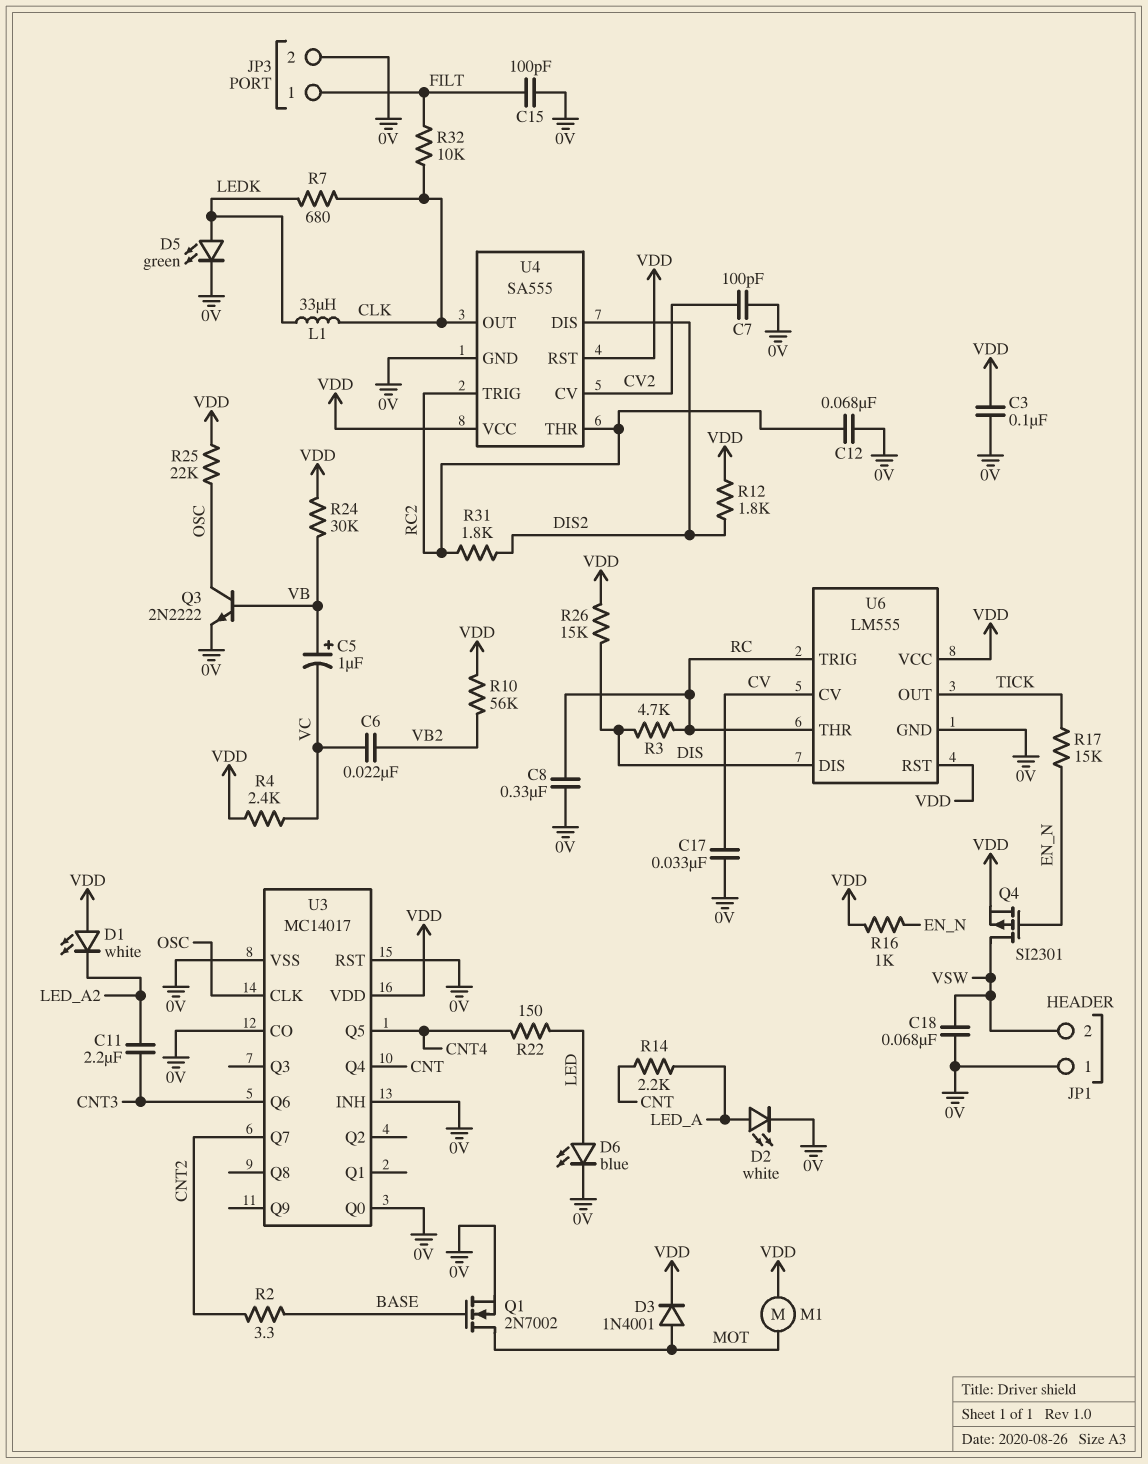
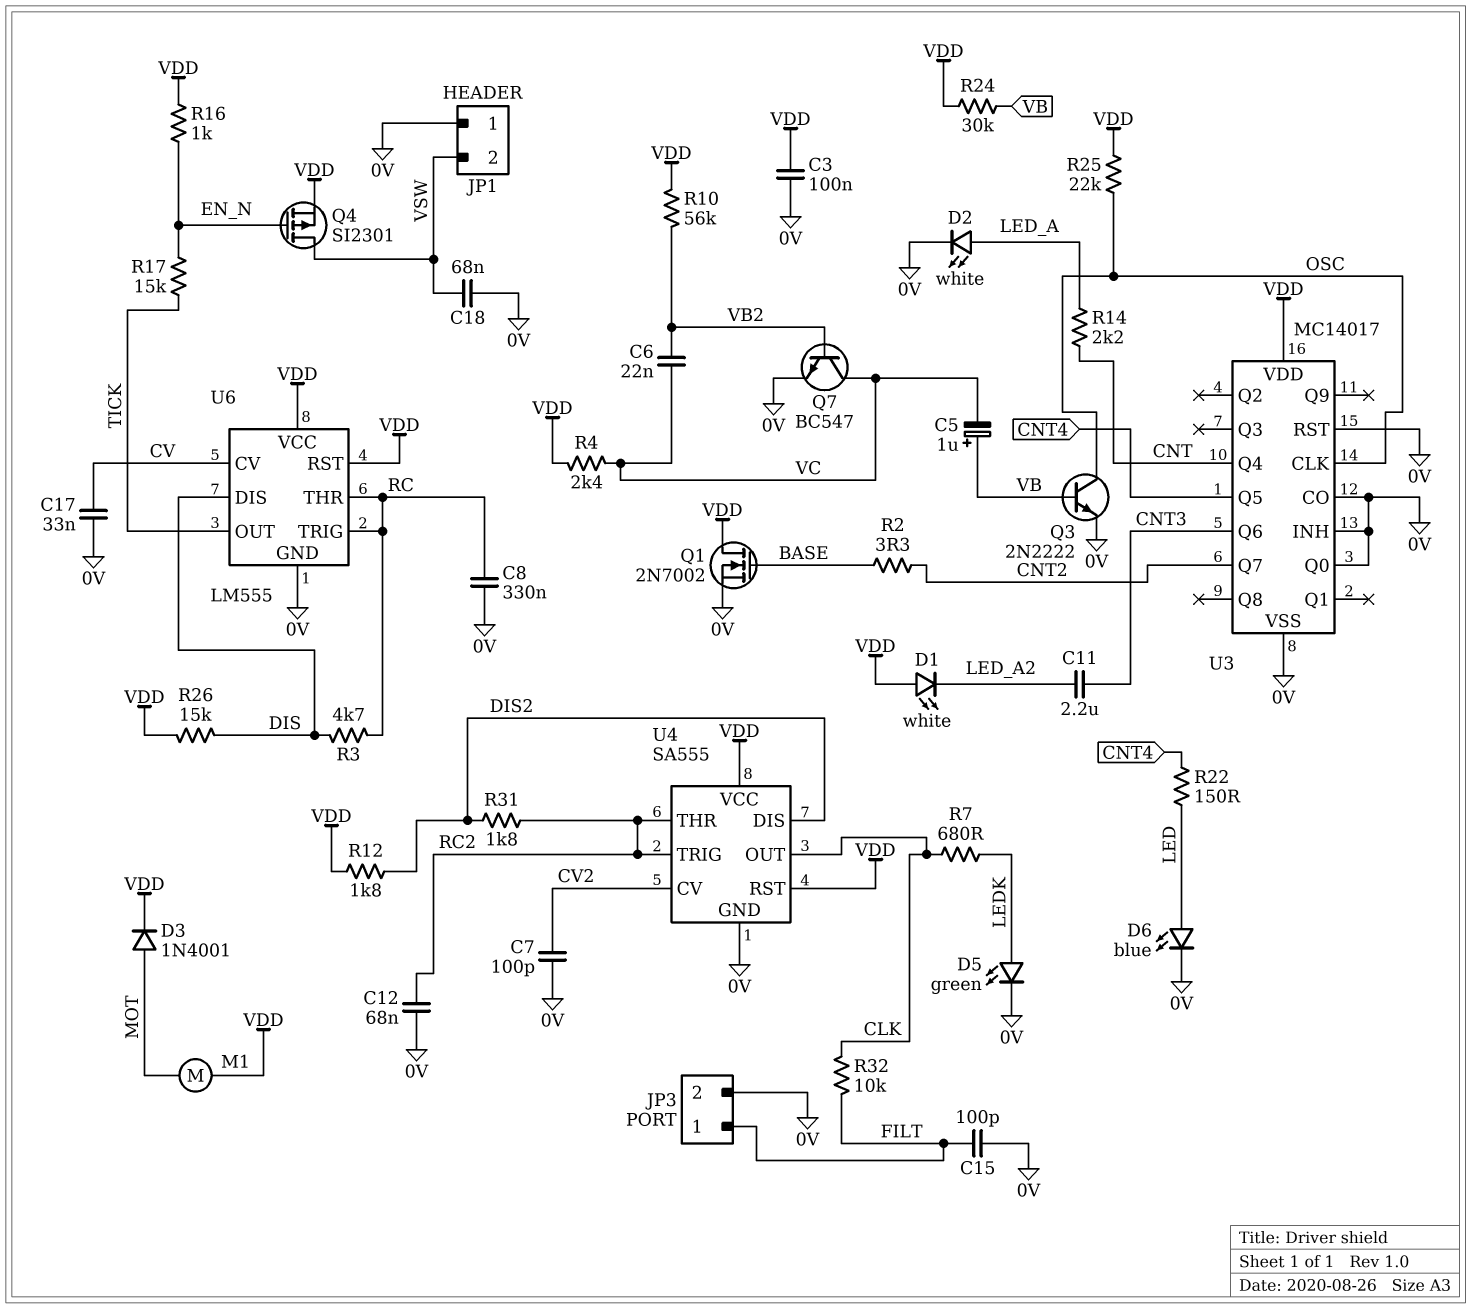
L1: 33uH (CLK, LEDK) -> none
Q1: NMOS 2N7002 (G BASE, D MOT, S 0V) -> NMOS 2N7002 (G BASE, D VDD, S 0V)
Q7: none -> NPN BC547 (B VB2, C VC, E 0V)

